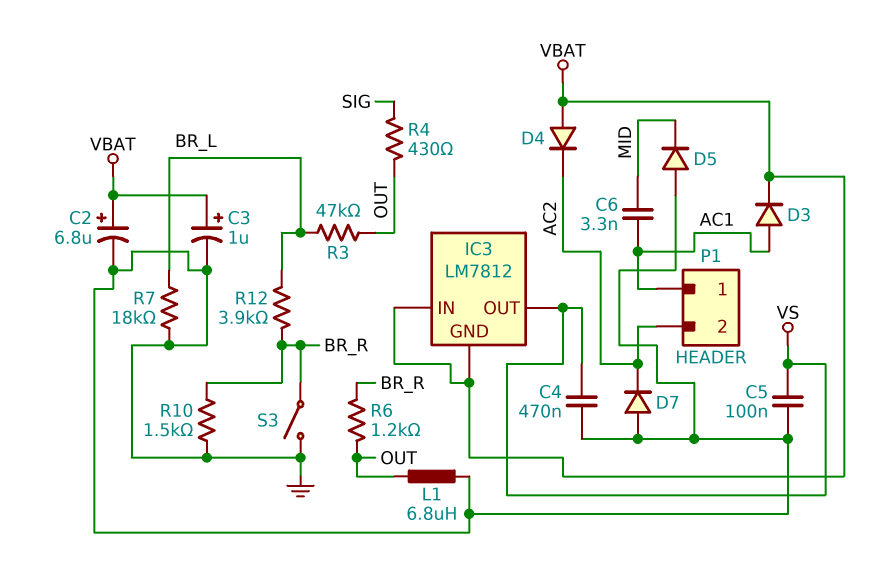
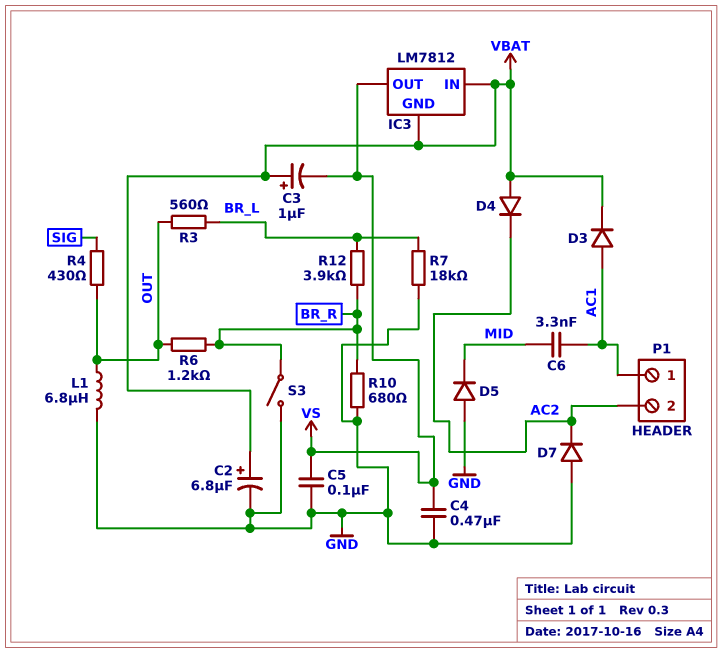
C3: 1uF (plus VBAT, minus GND) -> 1uF (plus VBAT, minus VS)
R3: 47k (BR_L, OUT) -> 560 (BR_L, OUT)
R10: 1.5k (BR_R, GND) -> 680 (BR_R, GND)

